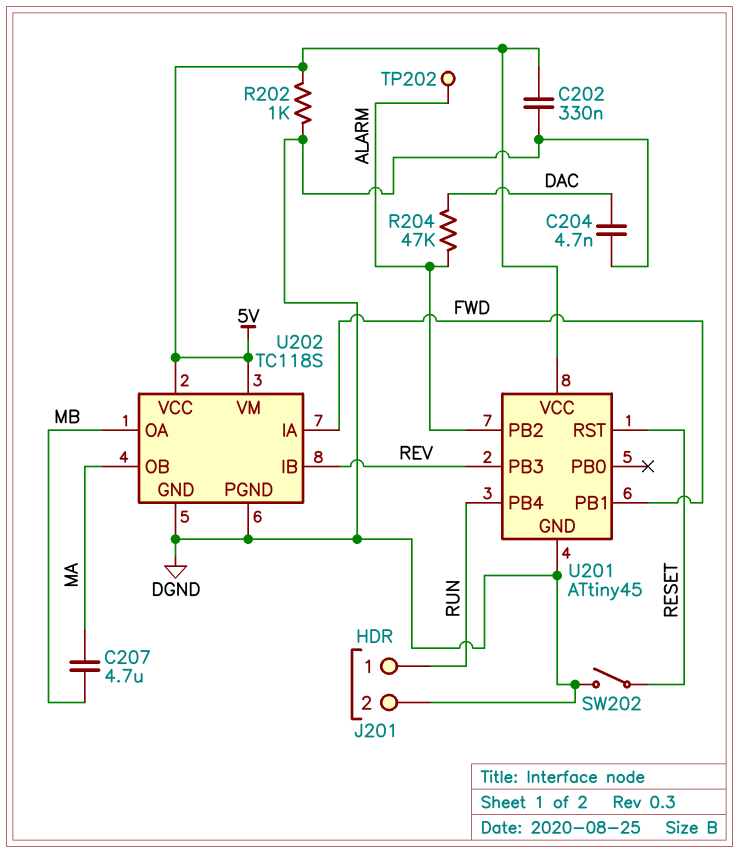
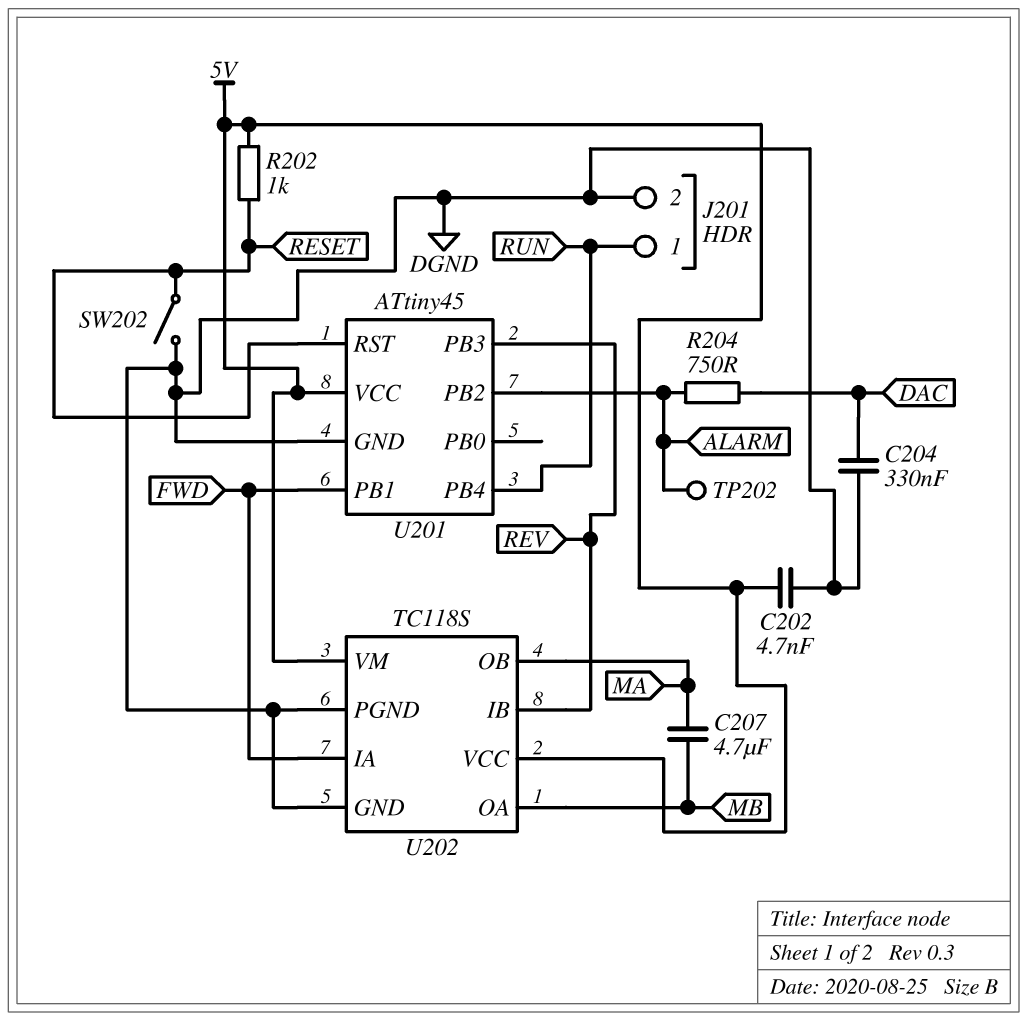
C202: 330nF (5V, DGND) -> 4.7nF (5V, DGND)
C204: 4.7nF (DAC, DGND) -> 330nF (DAC, DGND)
R202: 1k (5V, DGND) -> 1k (5V, RESET)
R204: 47k (ALARM, DAC) -> 750 (ALARM, DAC)

